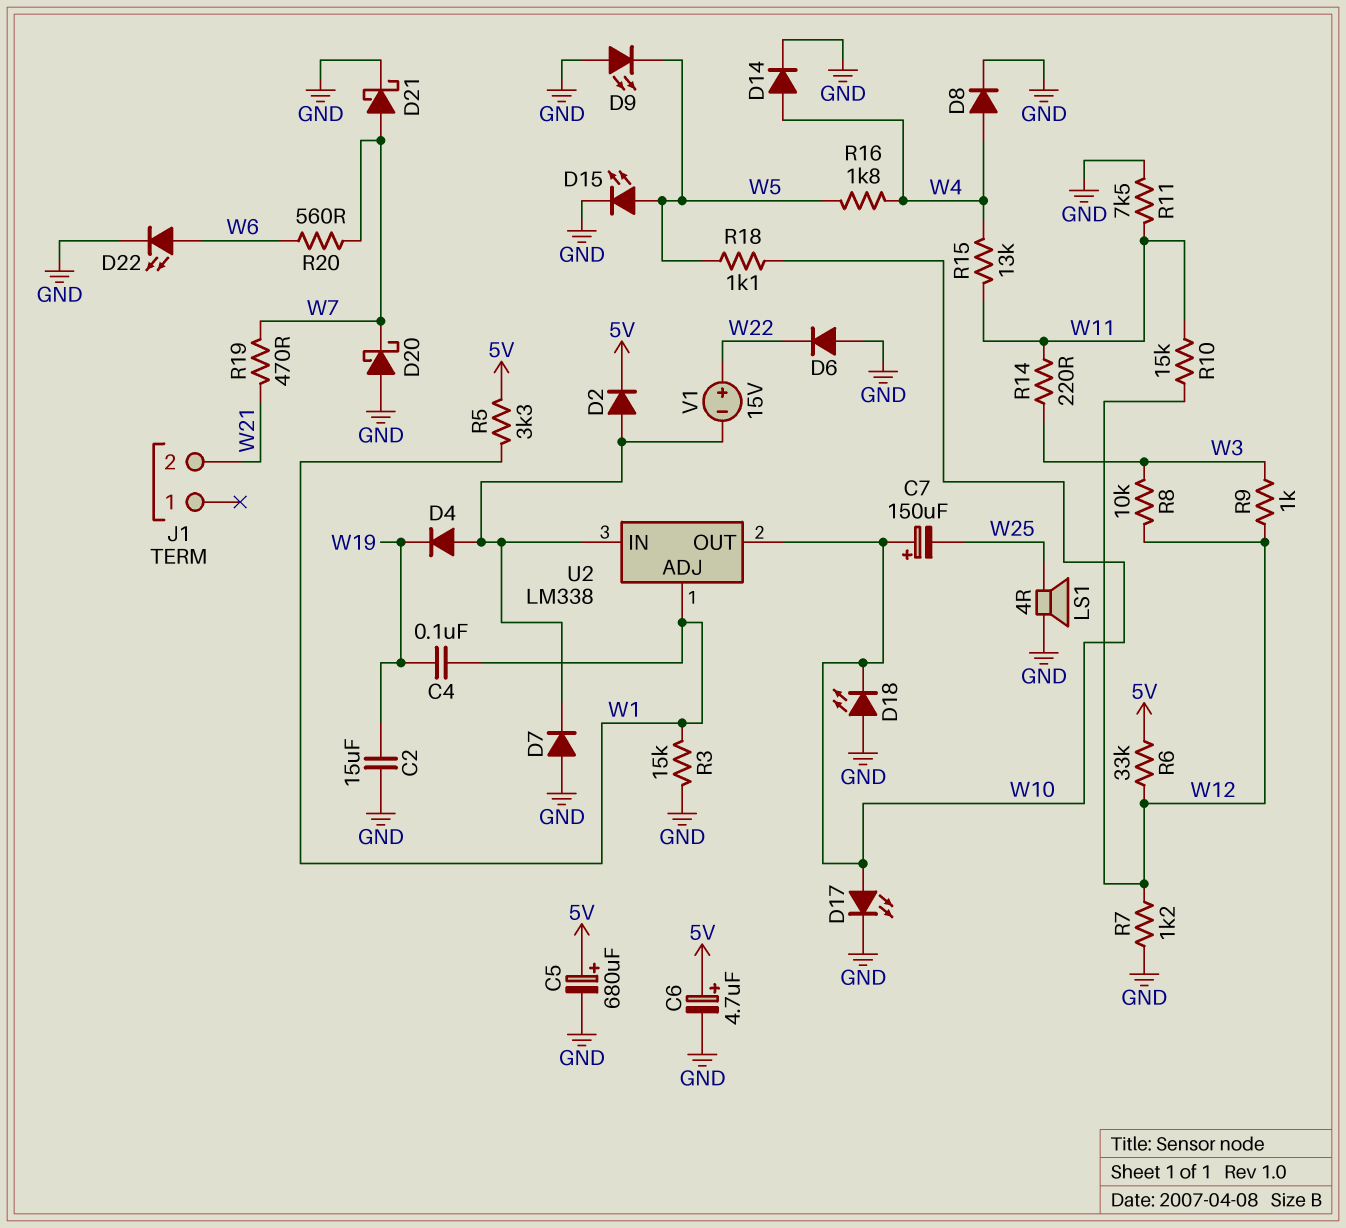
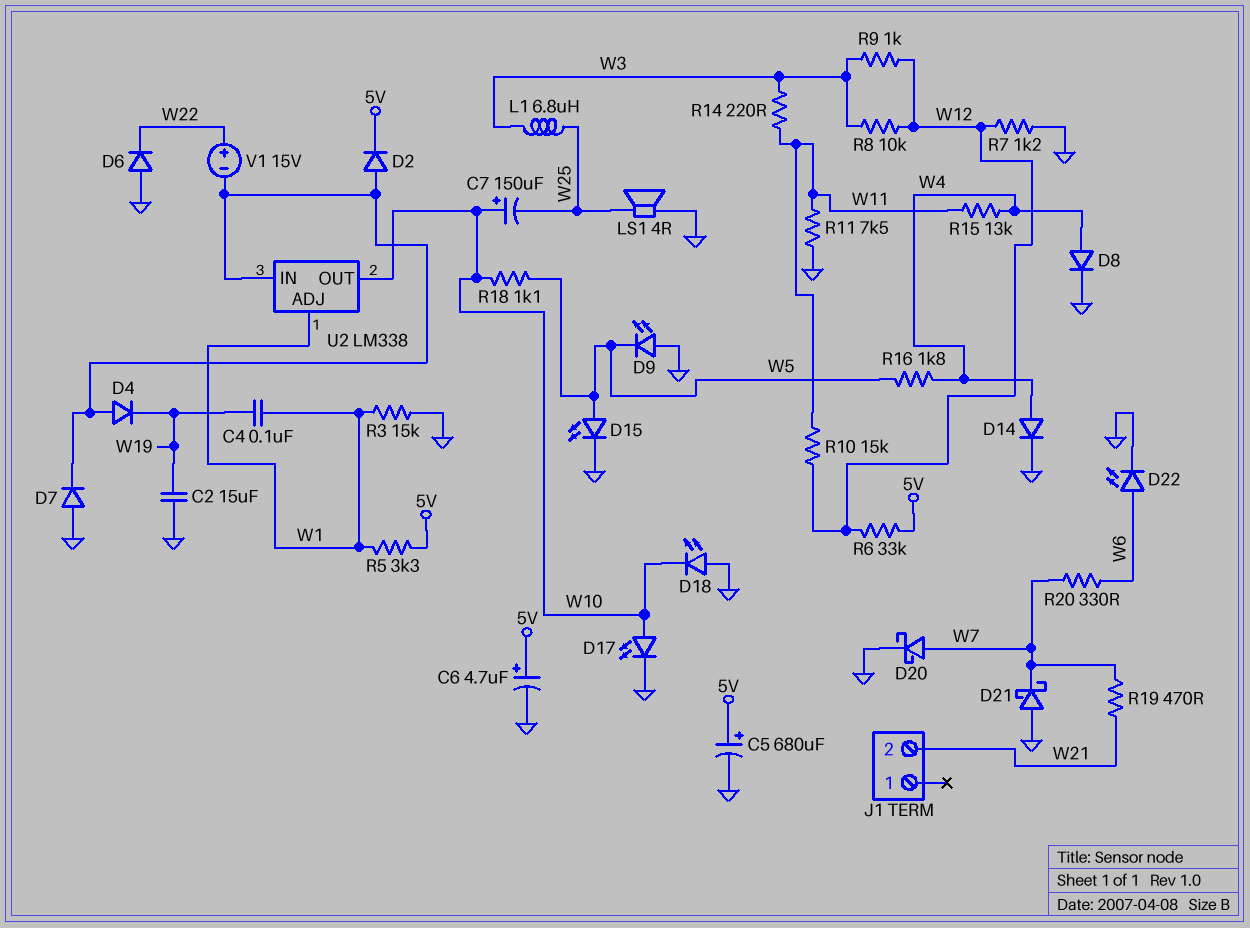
D20: schottky (A GND, K W7) -> schottky (A W7, K GND)
D21: schottky (A W7, K GND) -> schottky (A GND, K W7)
L1: none -> 6.8uH (W3, W25)
R20: 560 (W6, W7) -> 330 (W6, W7)

